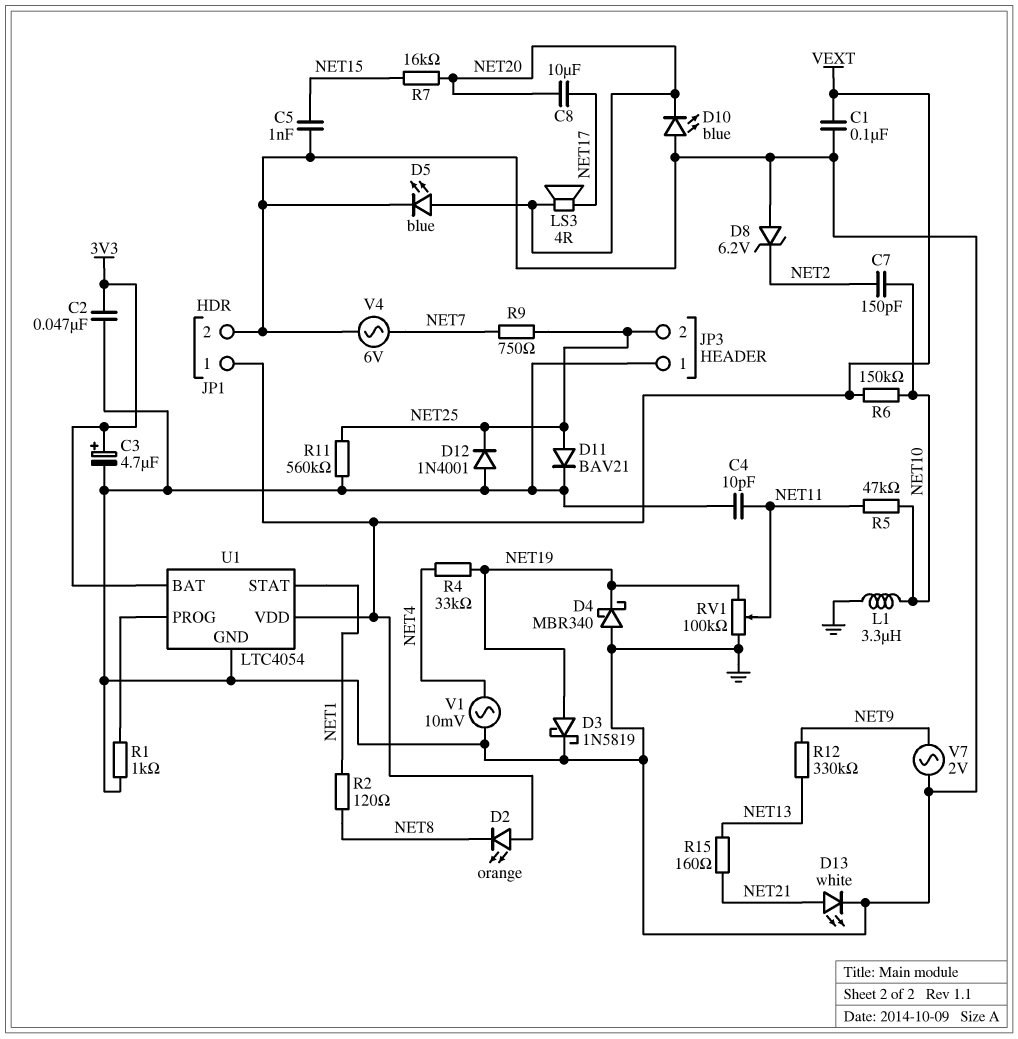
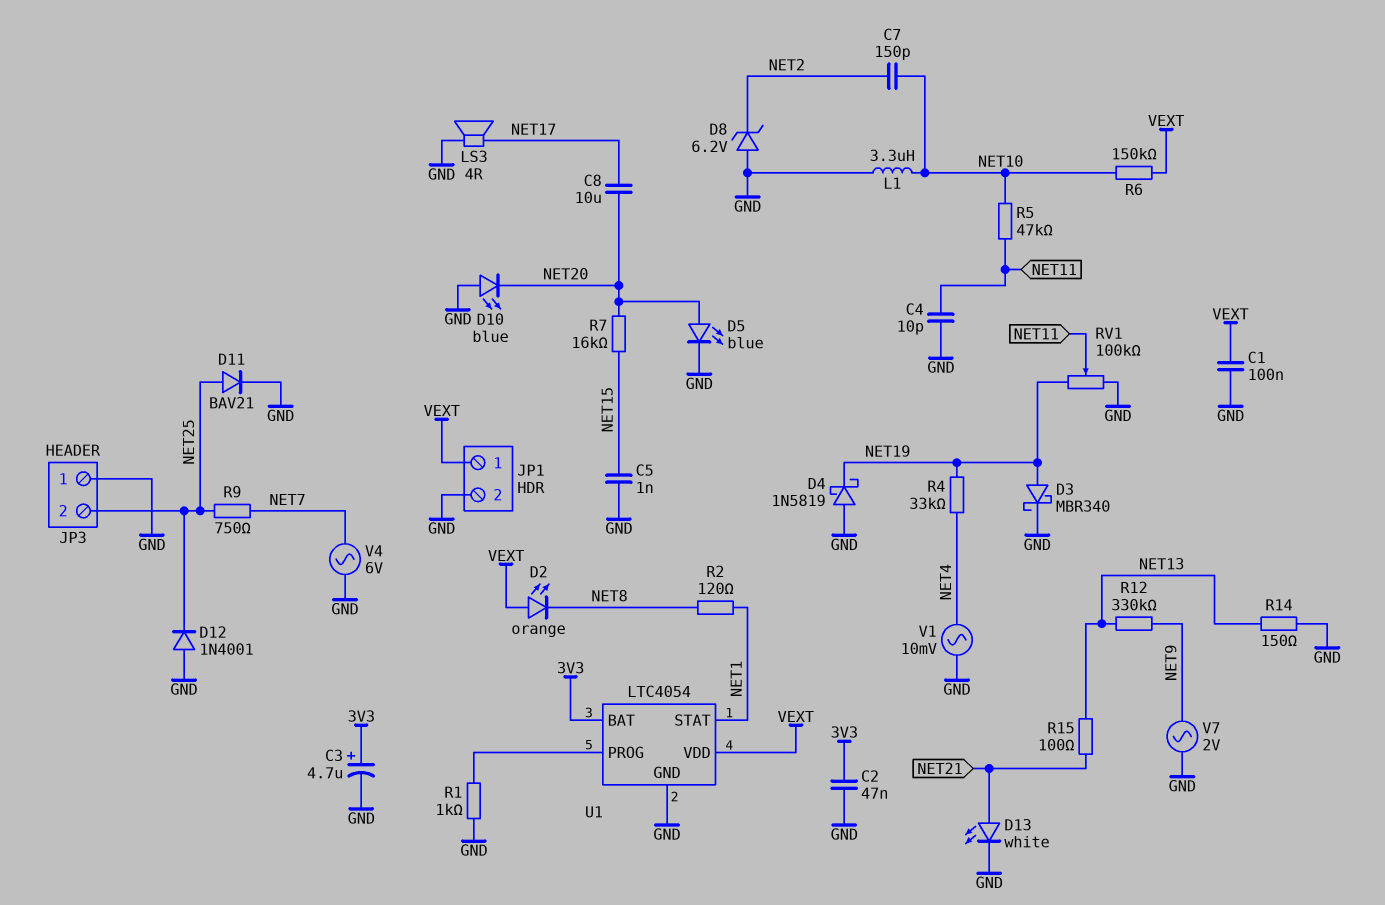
D3: schottky 1N5819 (A NET19, K GND) -> schottky MBR340 (A NET19, K GND)
D4: schottky MBR340 (A GND, K NET19) -> schottky 1N5819 (A GND, K NET19)
LS3: speaker 4R (NET17, NET20) -> speaker 4R (GND, NET17)
R11: 560k (GND, NET25) -> none
R14: none -> 150 (GND, NET13)
R15: 160 (NET13, NET21) -> 100 (NET13, NET21)

